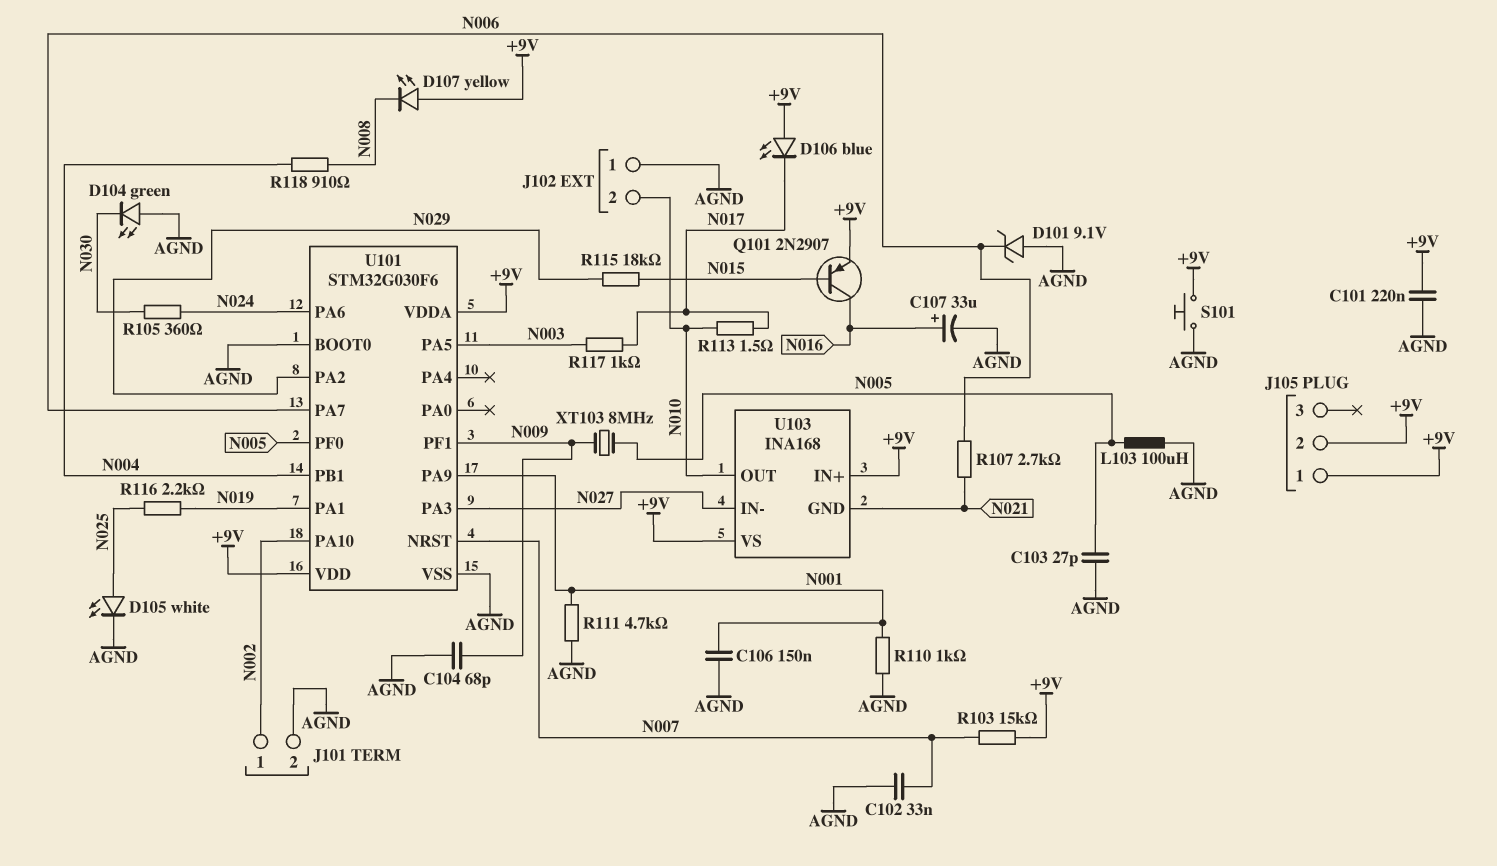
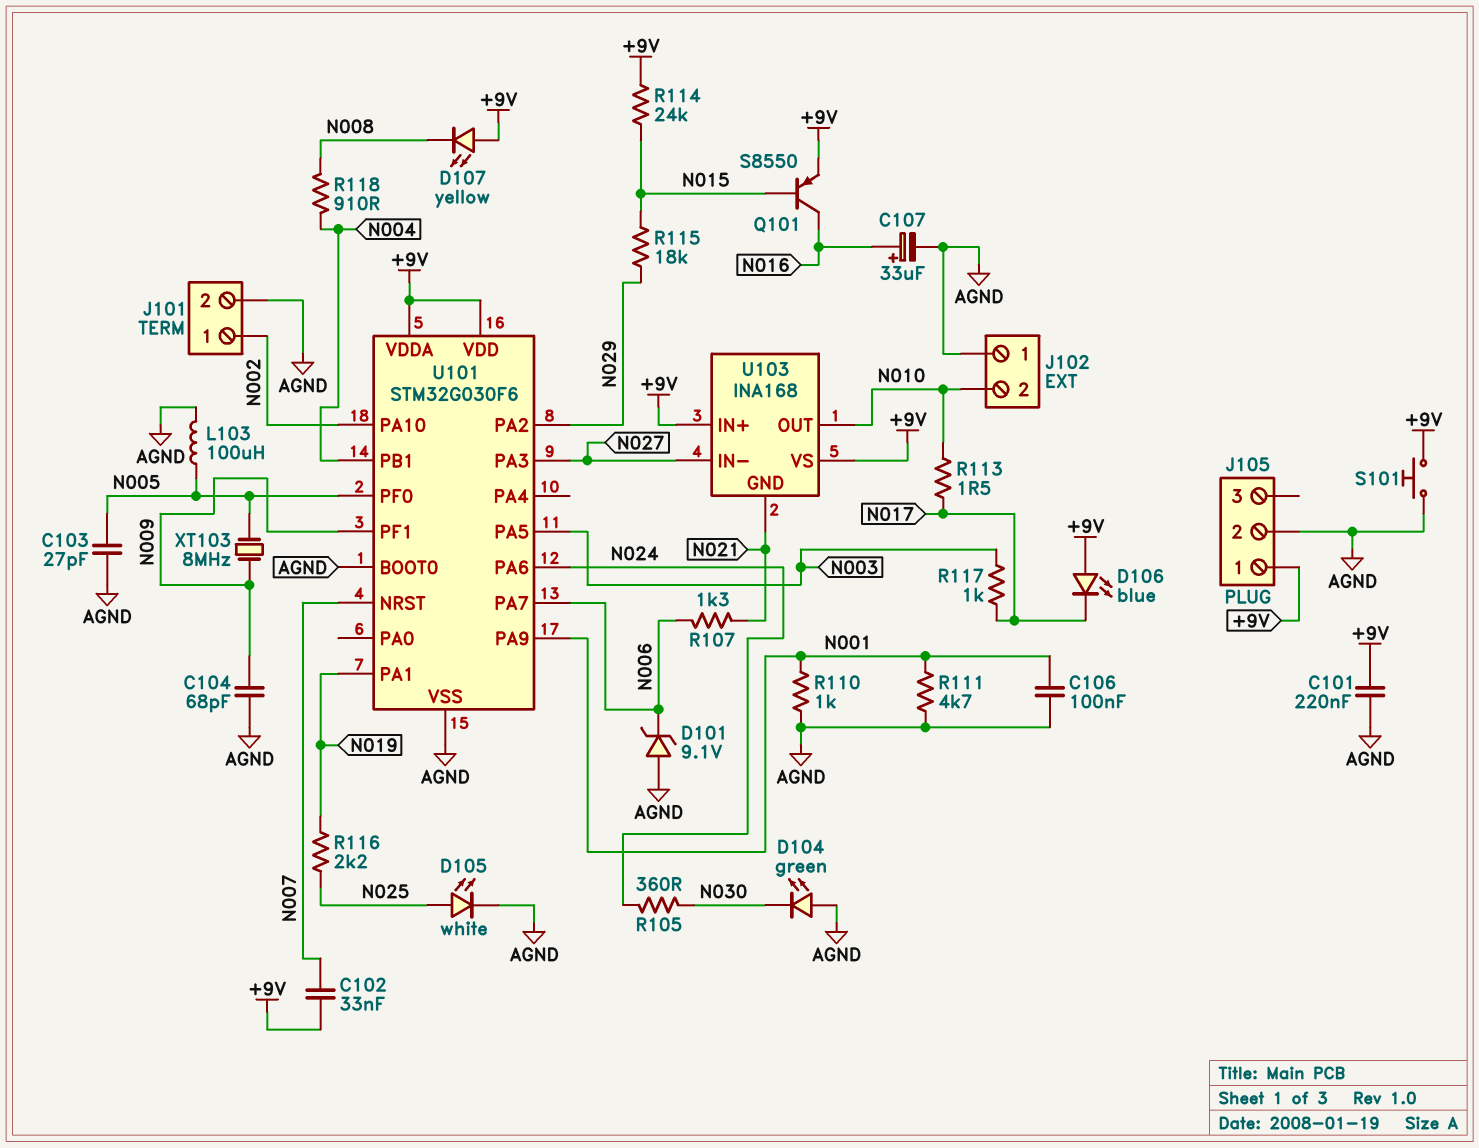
C102: 33nF (AGND, N007) -> 33nF (+9V, N007)
C106: 150nF (AGND, N001) -> 100nF (AGND, N001)
J105 pin 2: +9V -> AGND
Q101: PNP 2N2907 (B N015, C N016, E +9V) -> PNP S8550 (B N015, C N016, E +9V)
R103: 15k (+9V, N007) -> none
R107: 2.7k (N006, N021) -> 1.3k (N006, N021)
R114: none -> 24k (+9V, N015)

